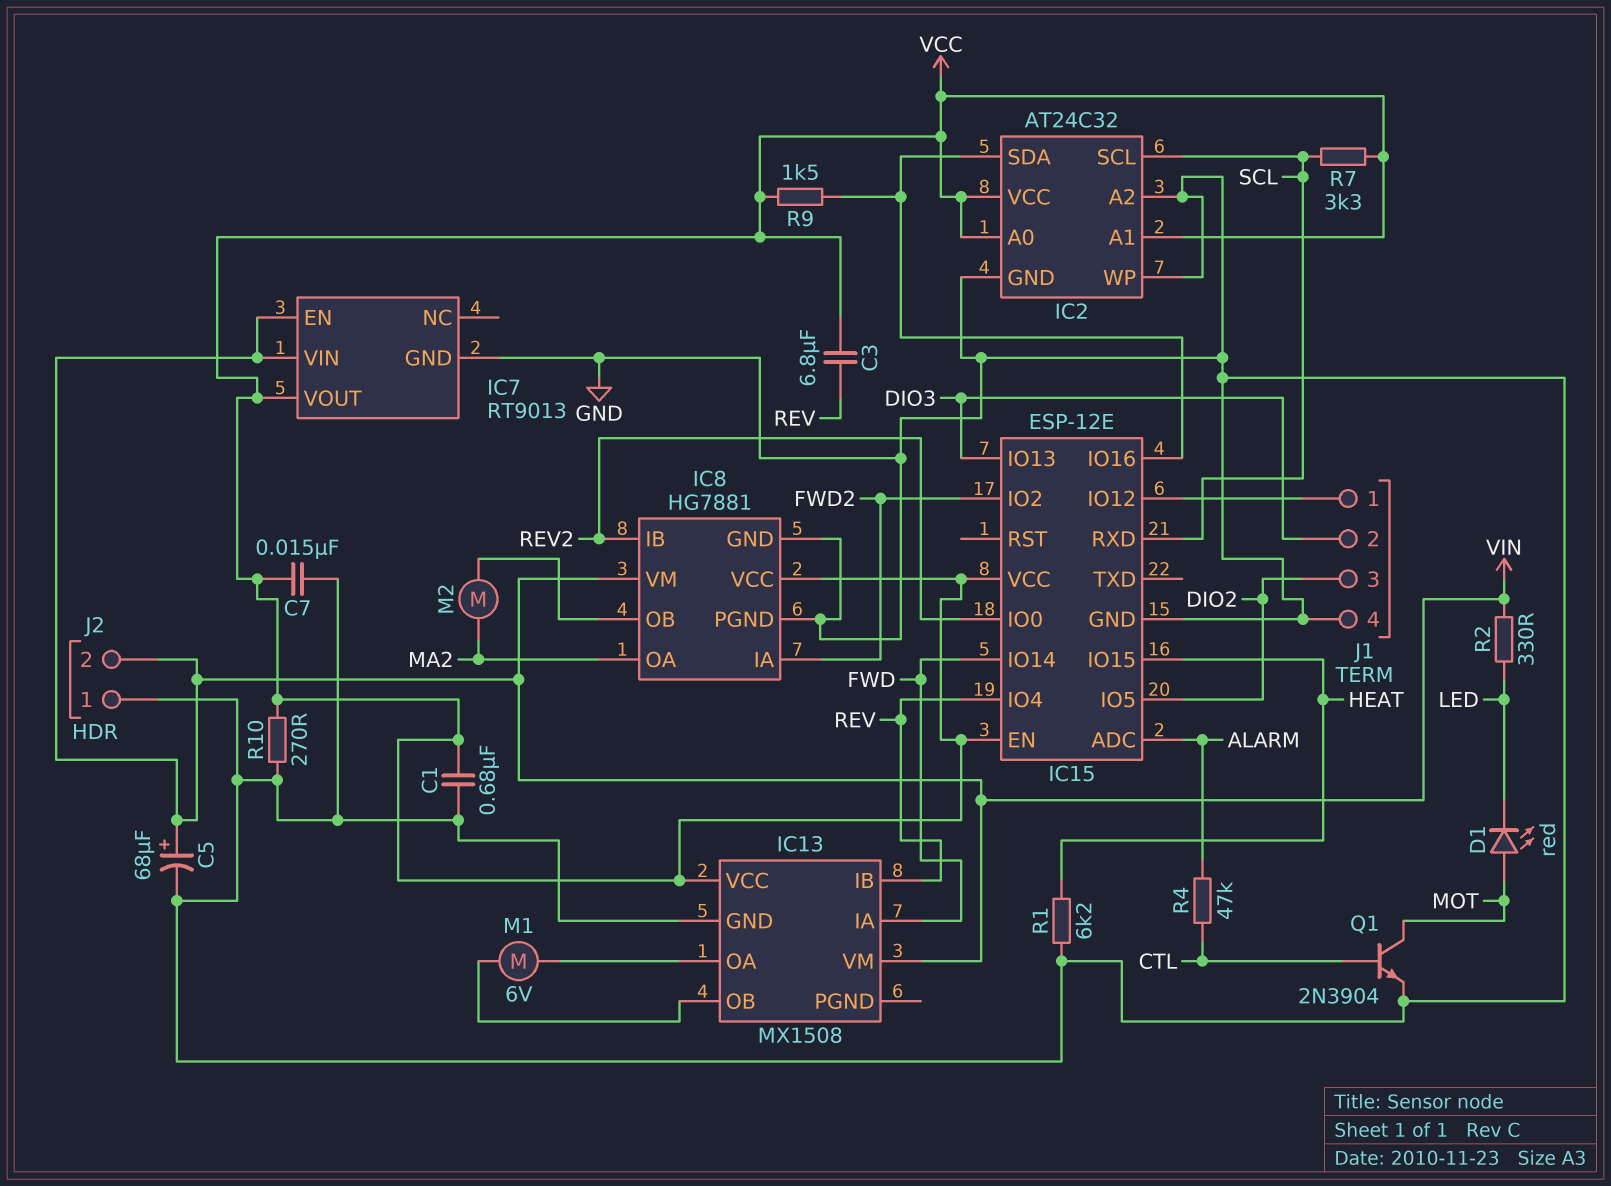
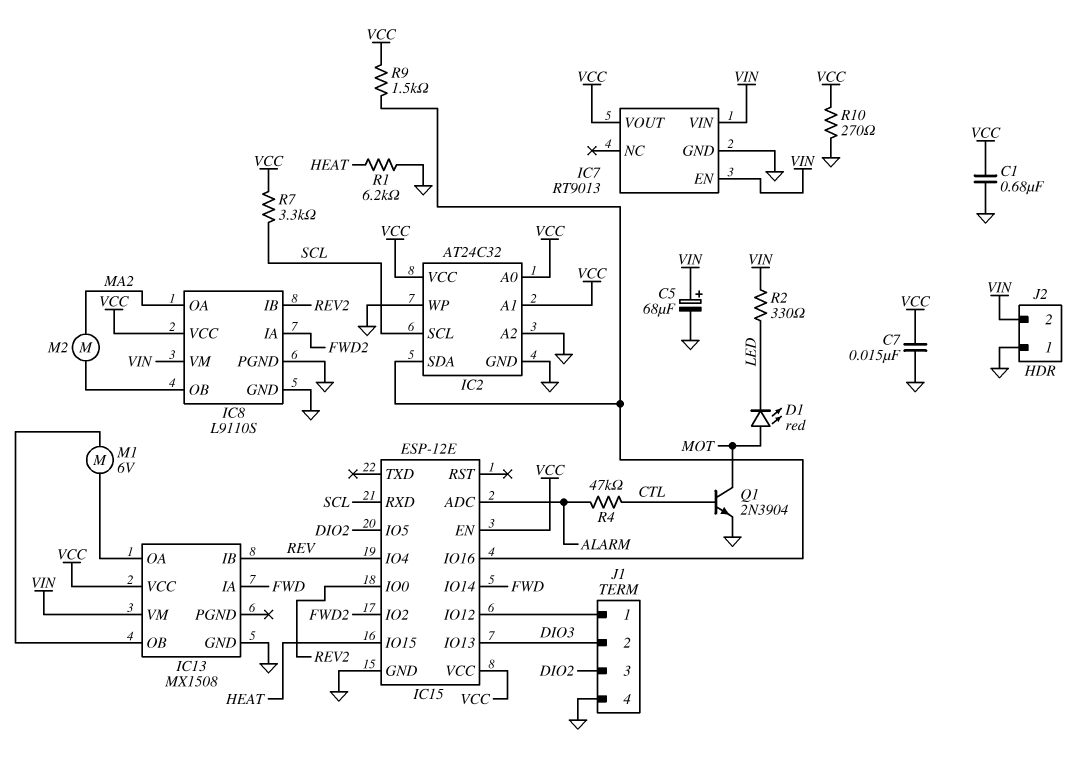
C3: 6.8uF (REV, VCC) -> none
IC8: HG7881 -> L9110S

